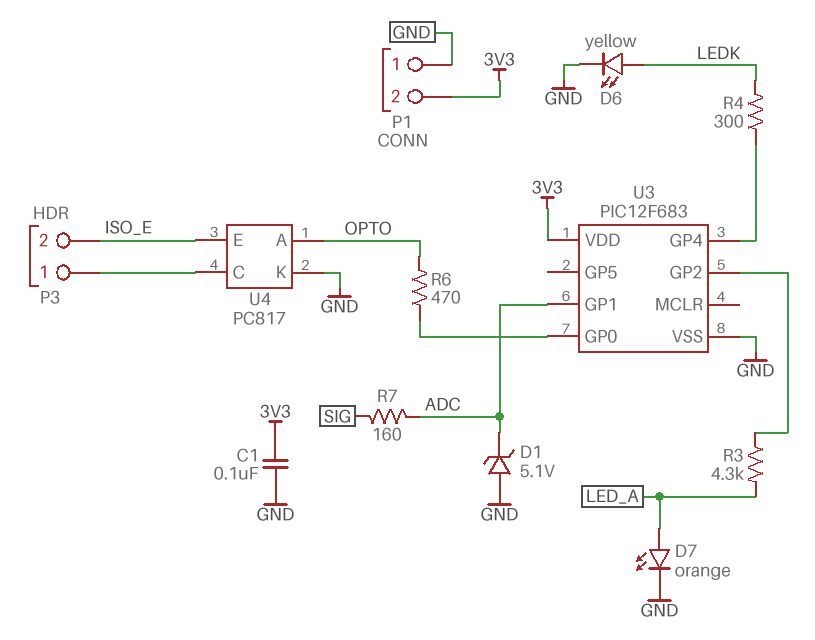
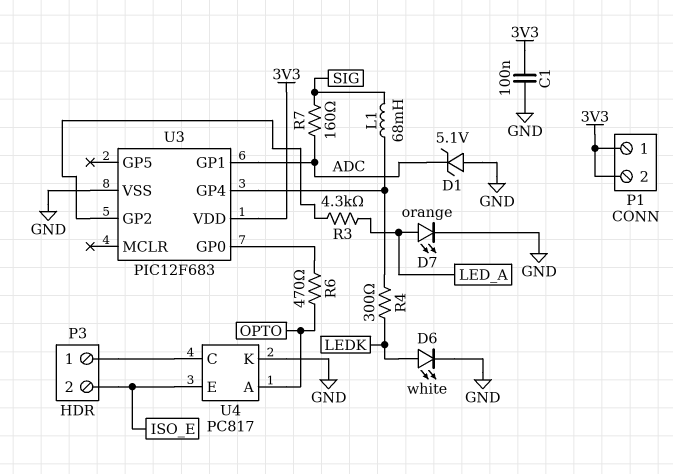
D6: LED yellow (A LEDK, K GND) -> LED white (A LEDK, K GND)
L1: none -> 68mH (SIG, U3/GP4)
P1 pin 1: GND -> 3V3

